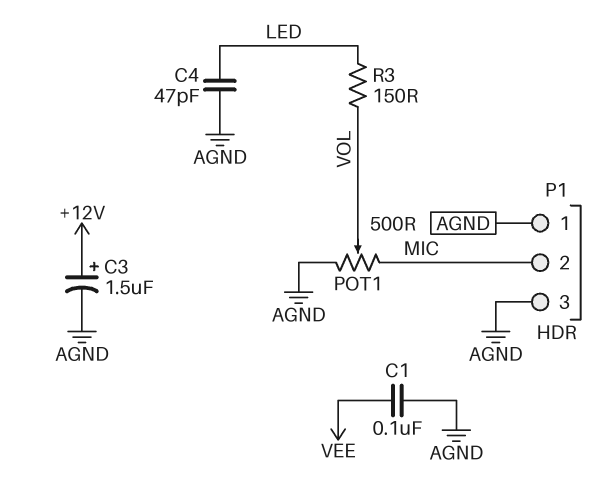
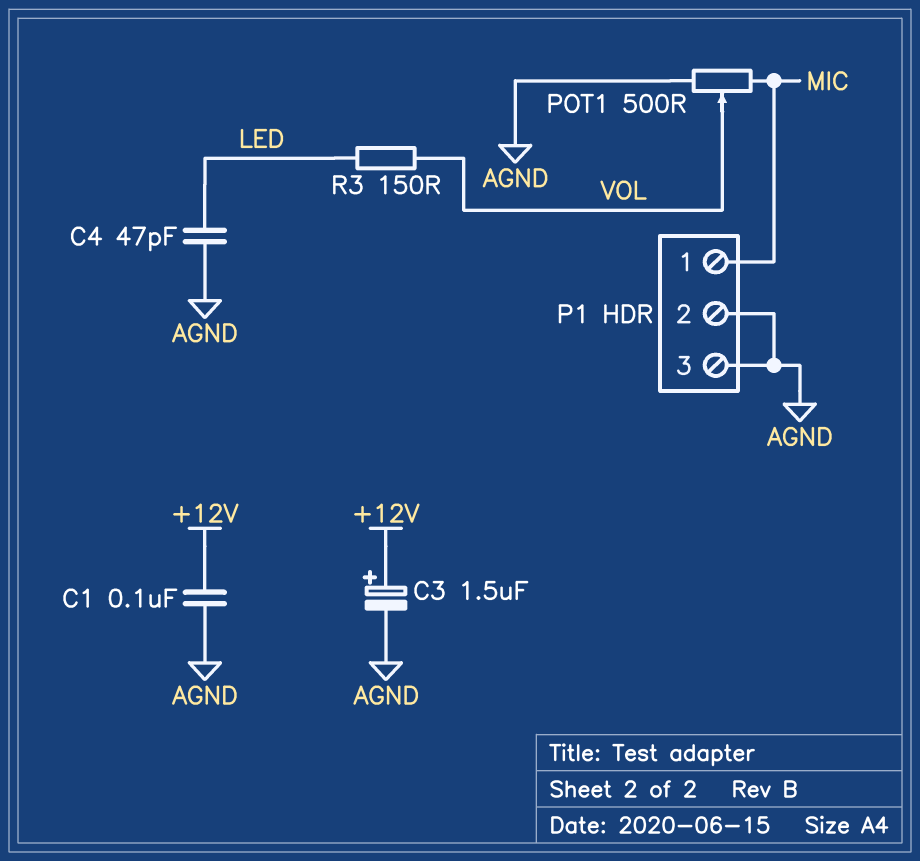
C1: 100nF (AGND, VEE) -> 100nF (+12V, AGND)
P1 pin 1: AGND -> MIC
P1 pin 2: MIC -> AGND

